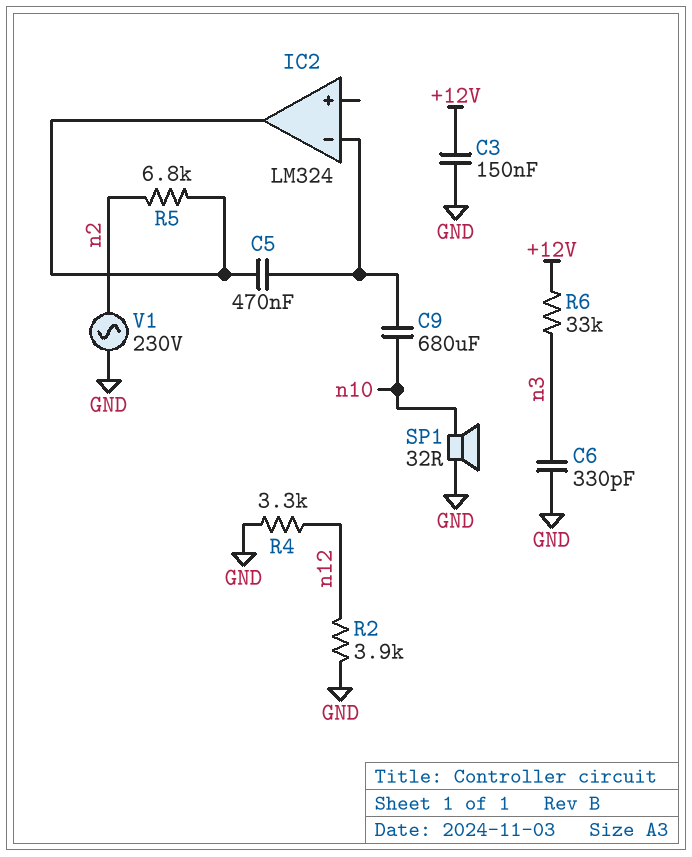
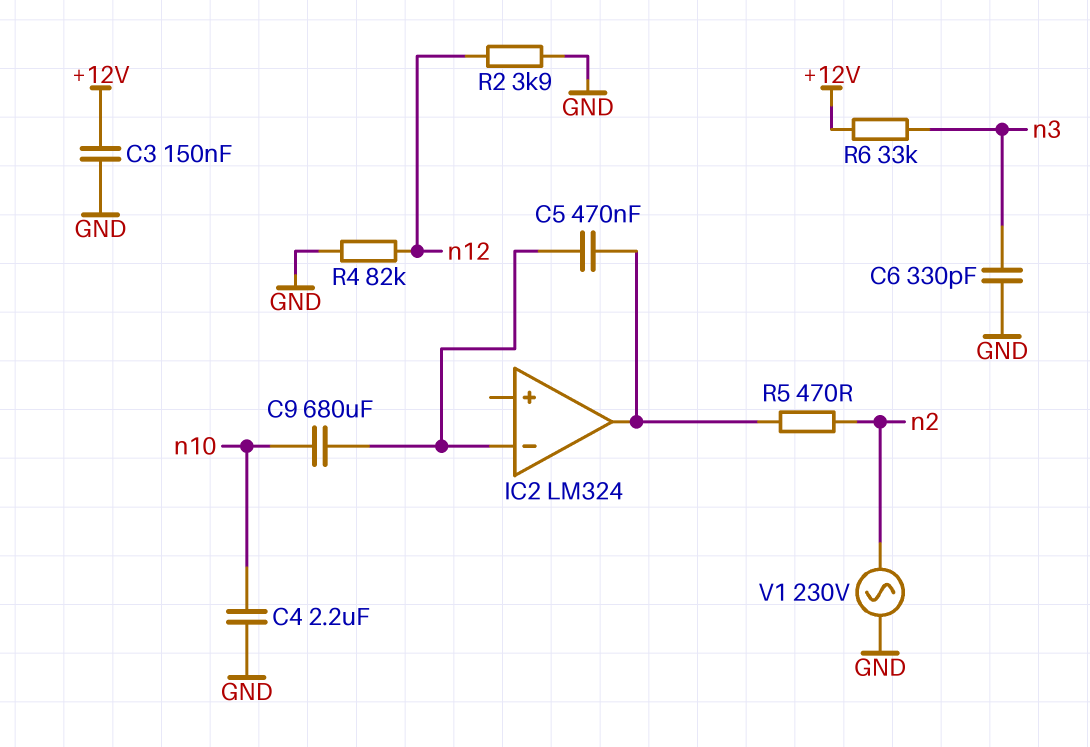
C4: none -> 2.2uF (GND, n10)
R4: 3.3k (GND, n12) -> 82k (GND, n12)
R5: 6.8k (IC2/out, n2) -> 470 (IC2/out, n2)
SP1: speaker 32R (GND, n10) -> none

